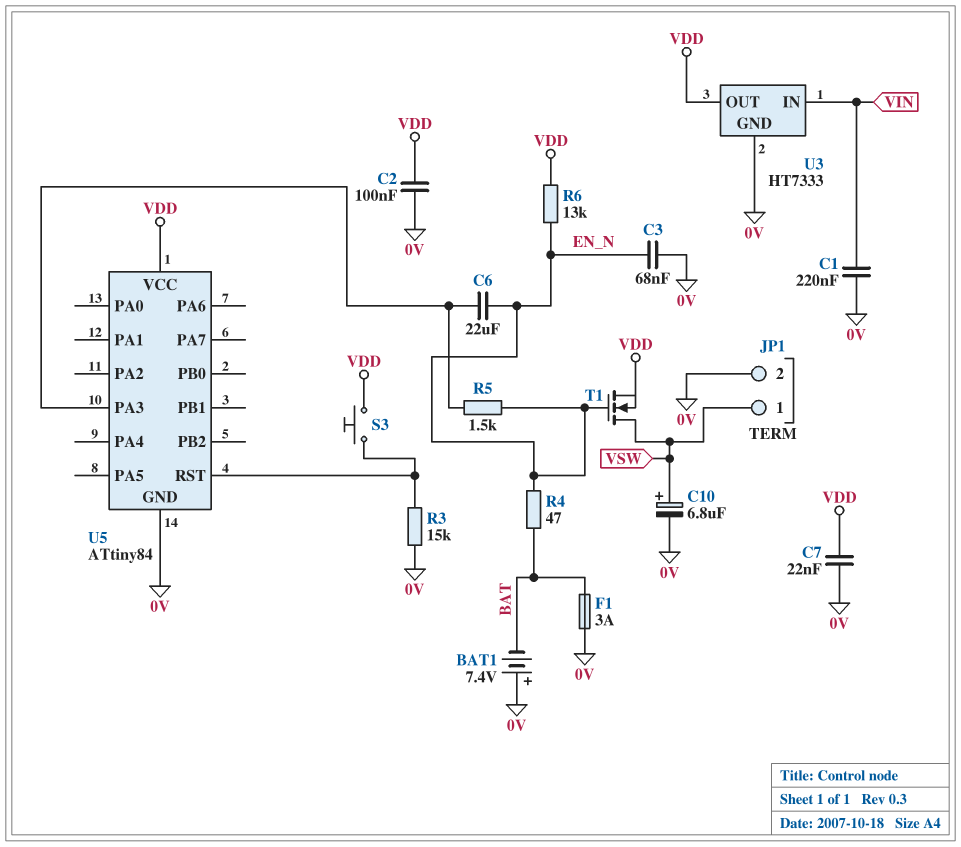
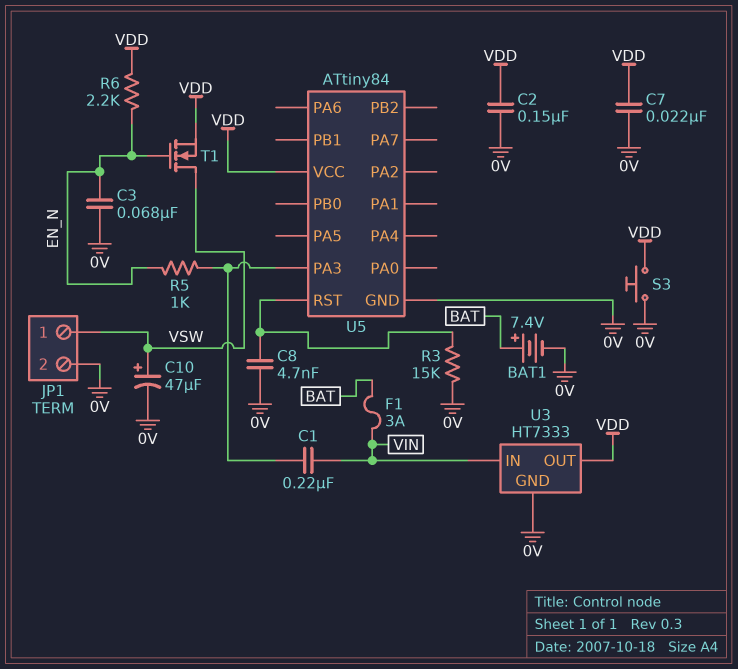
BAT1: 7.4V (plus 0V, minus BAT) -> 7.4V (plus BAT, minus 0V)
C1: 220nF (0V, VIN) -> 220nF (U5/PA3, VIN)
C2: 100nF (0V, VDD) -> 150nF (0V, VDD)
C6: 22uF (EN_N, U5/PA3) -> none
C8: none -> 4.7nF (0V, U5/RST)
C10: 6.8uF (plus VSW, minus 0V) -> 47uF (plus VSW, minus 0V)
F1: 3A (0V, BAT) -> 3A (BAT, VIN)
R4: 47 (BAT, EN_N) -> none
R5: 1.5k (EN_N, U5/PA3) -> 1k (EN_N, U5/PA3)
R6: 13k (EN_N, VDD) -> 2.2k (EN_N, VDD)
S3: button (U5/RST, VDD) -> button (0V, VDD)

